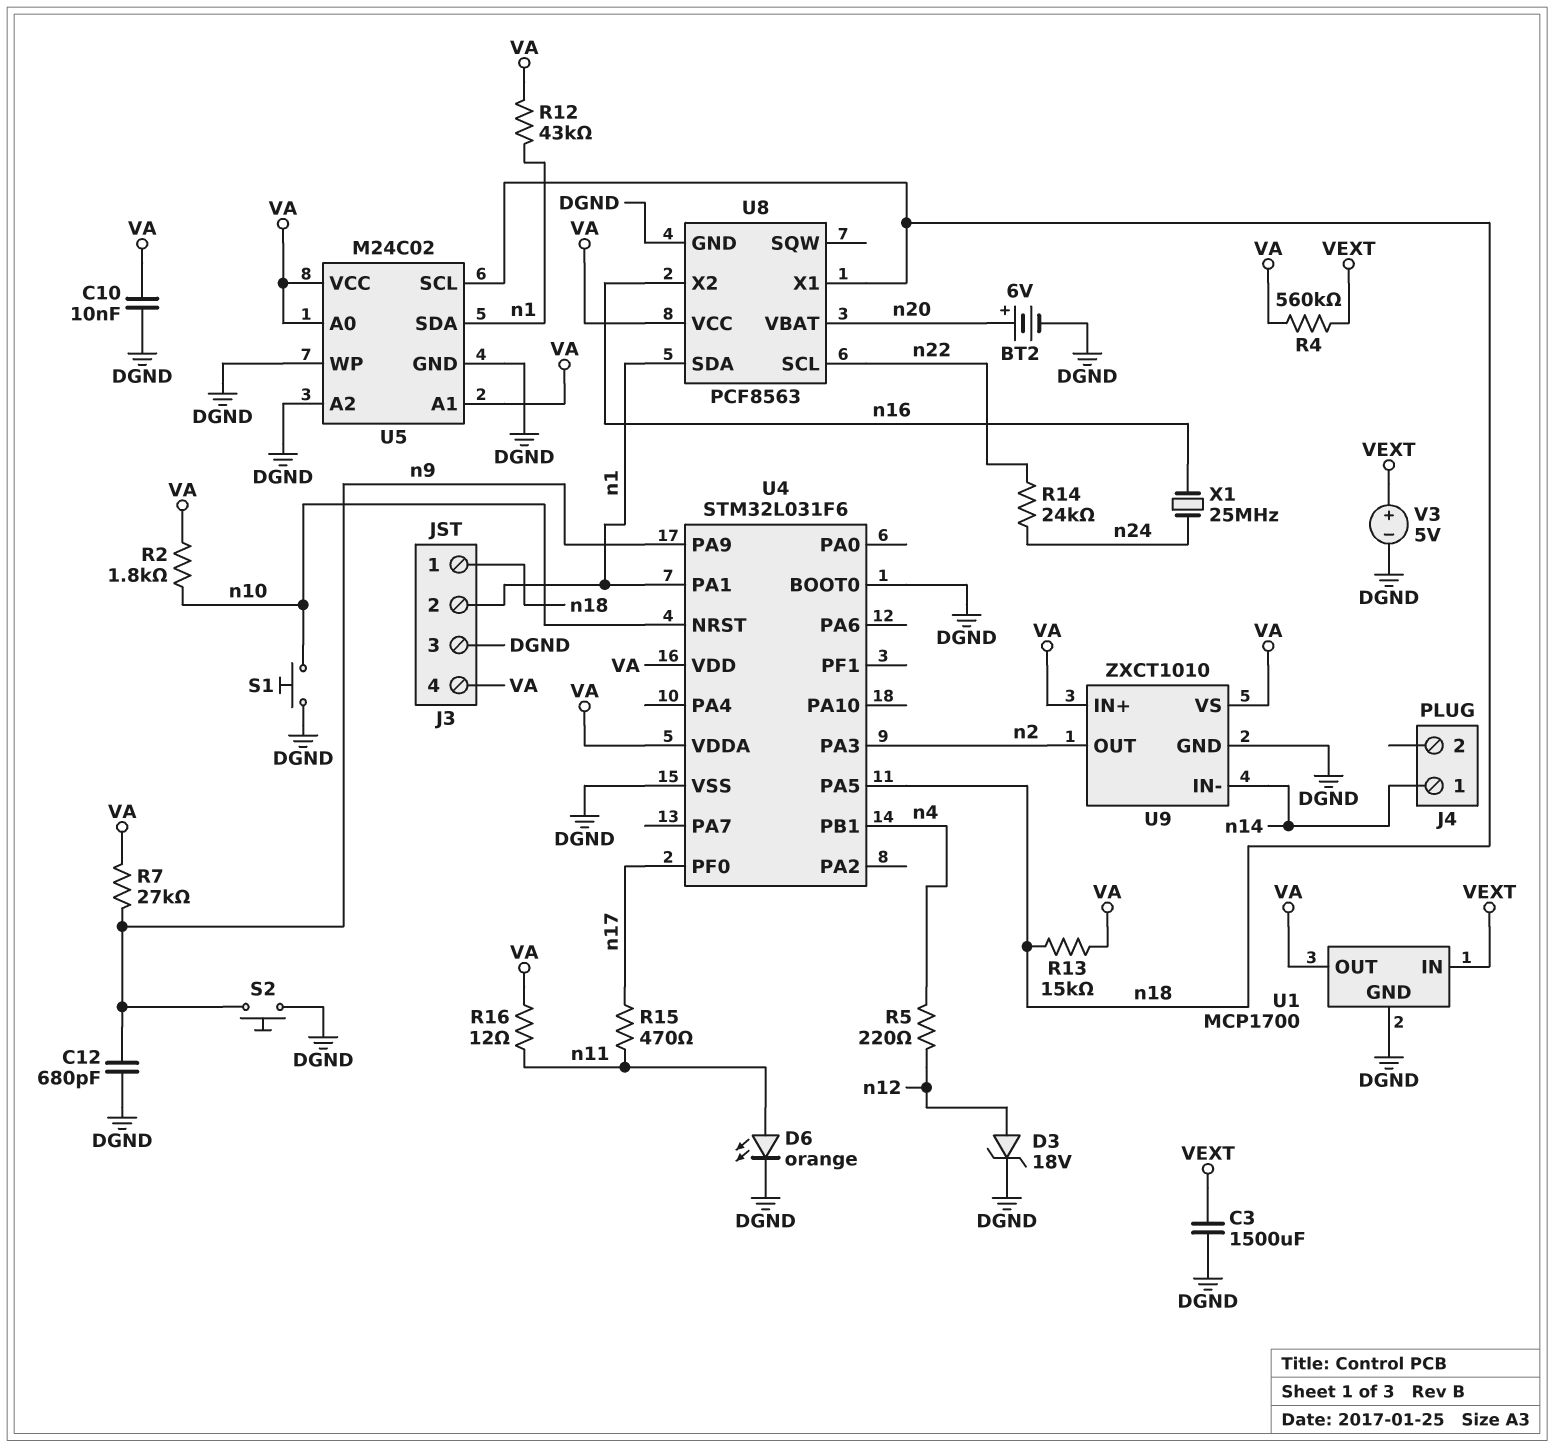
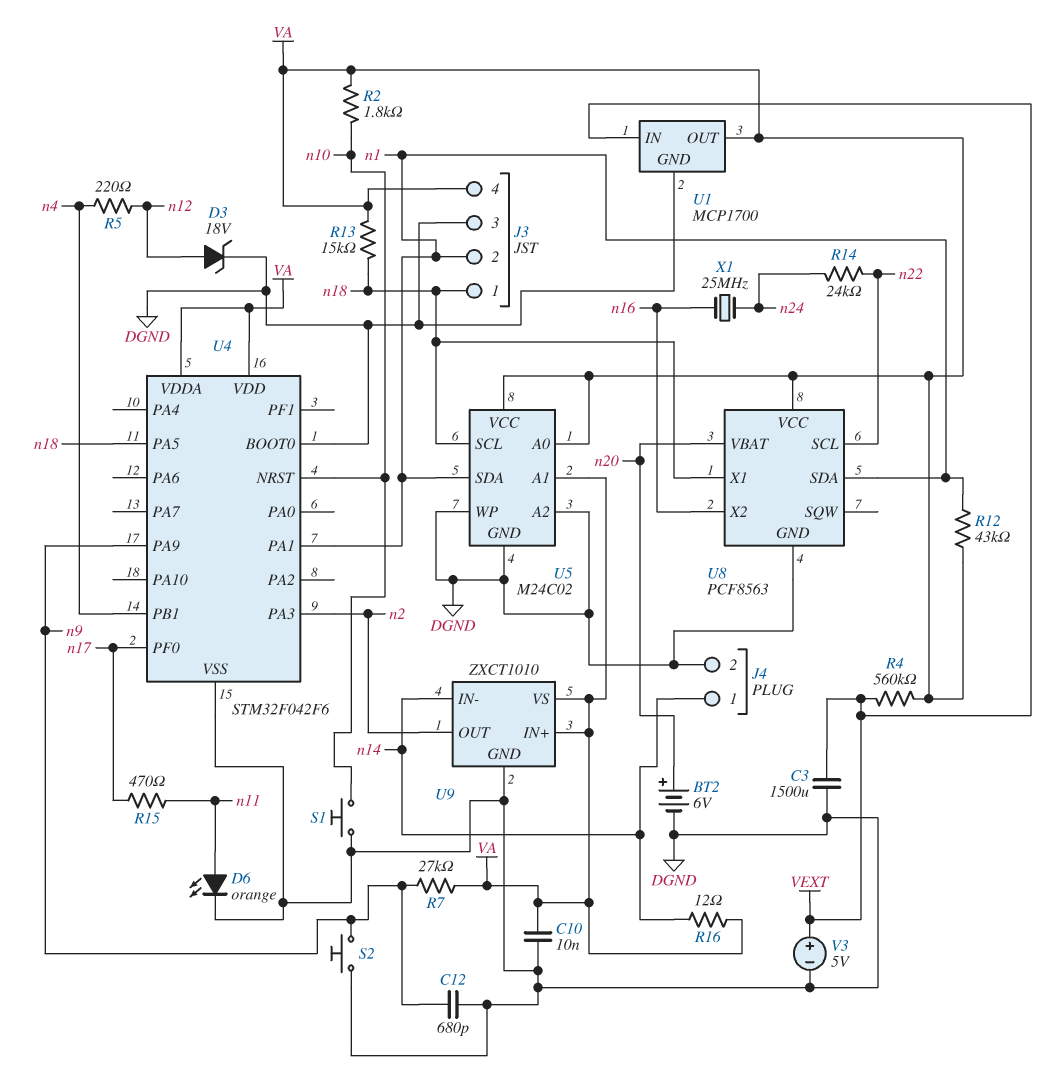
J4 pin 2: none -> DGND
R16: 12 (VA, n11) -> 12 (VA, n14)
U4: STM32L031F6 -> STM32F042F6

